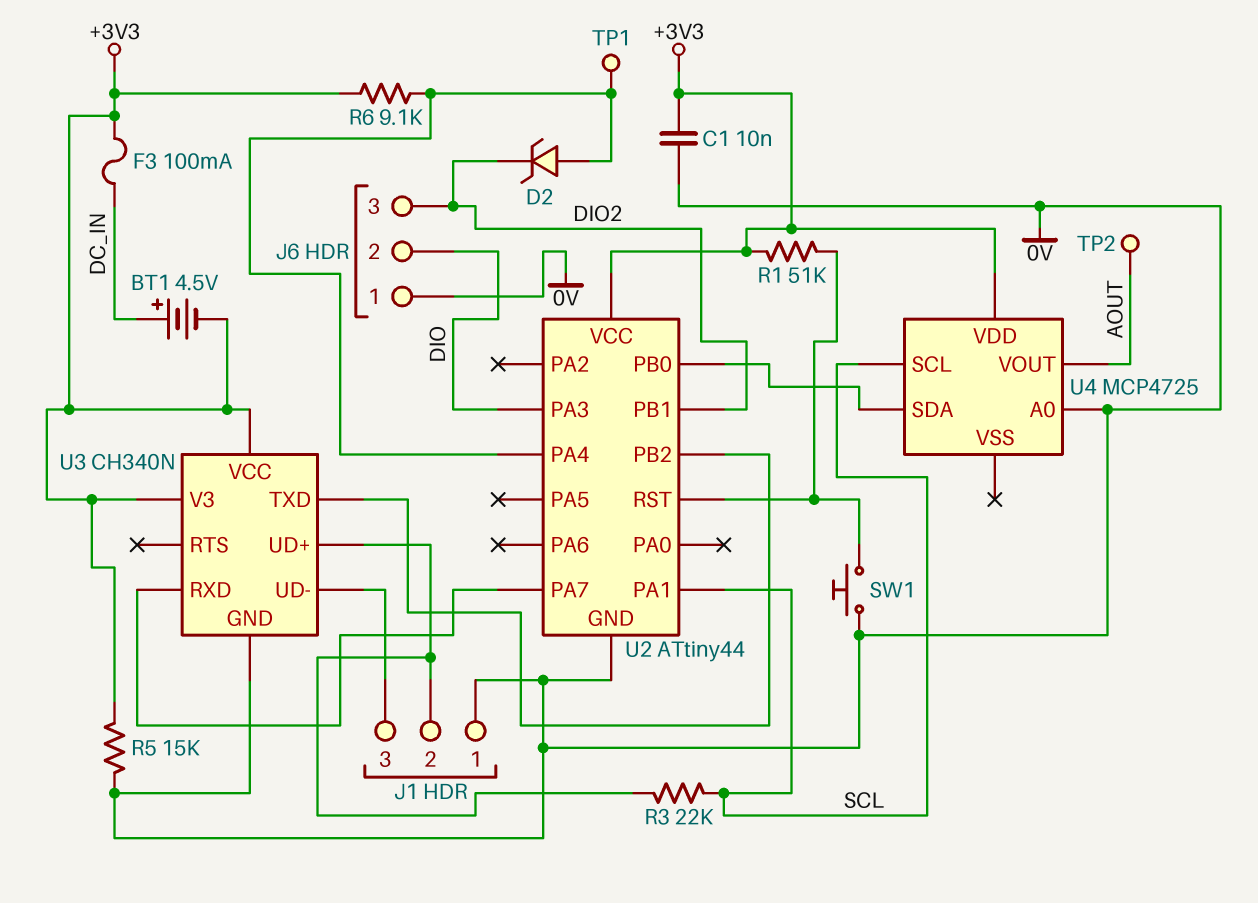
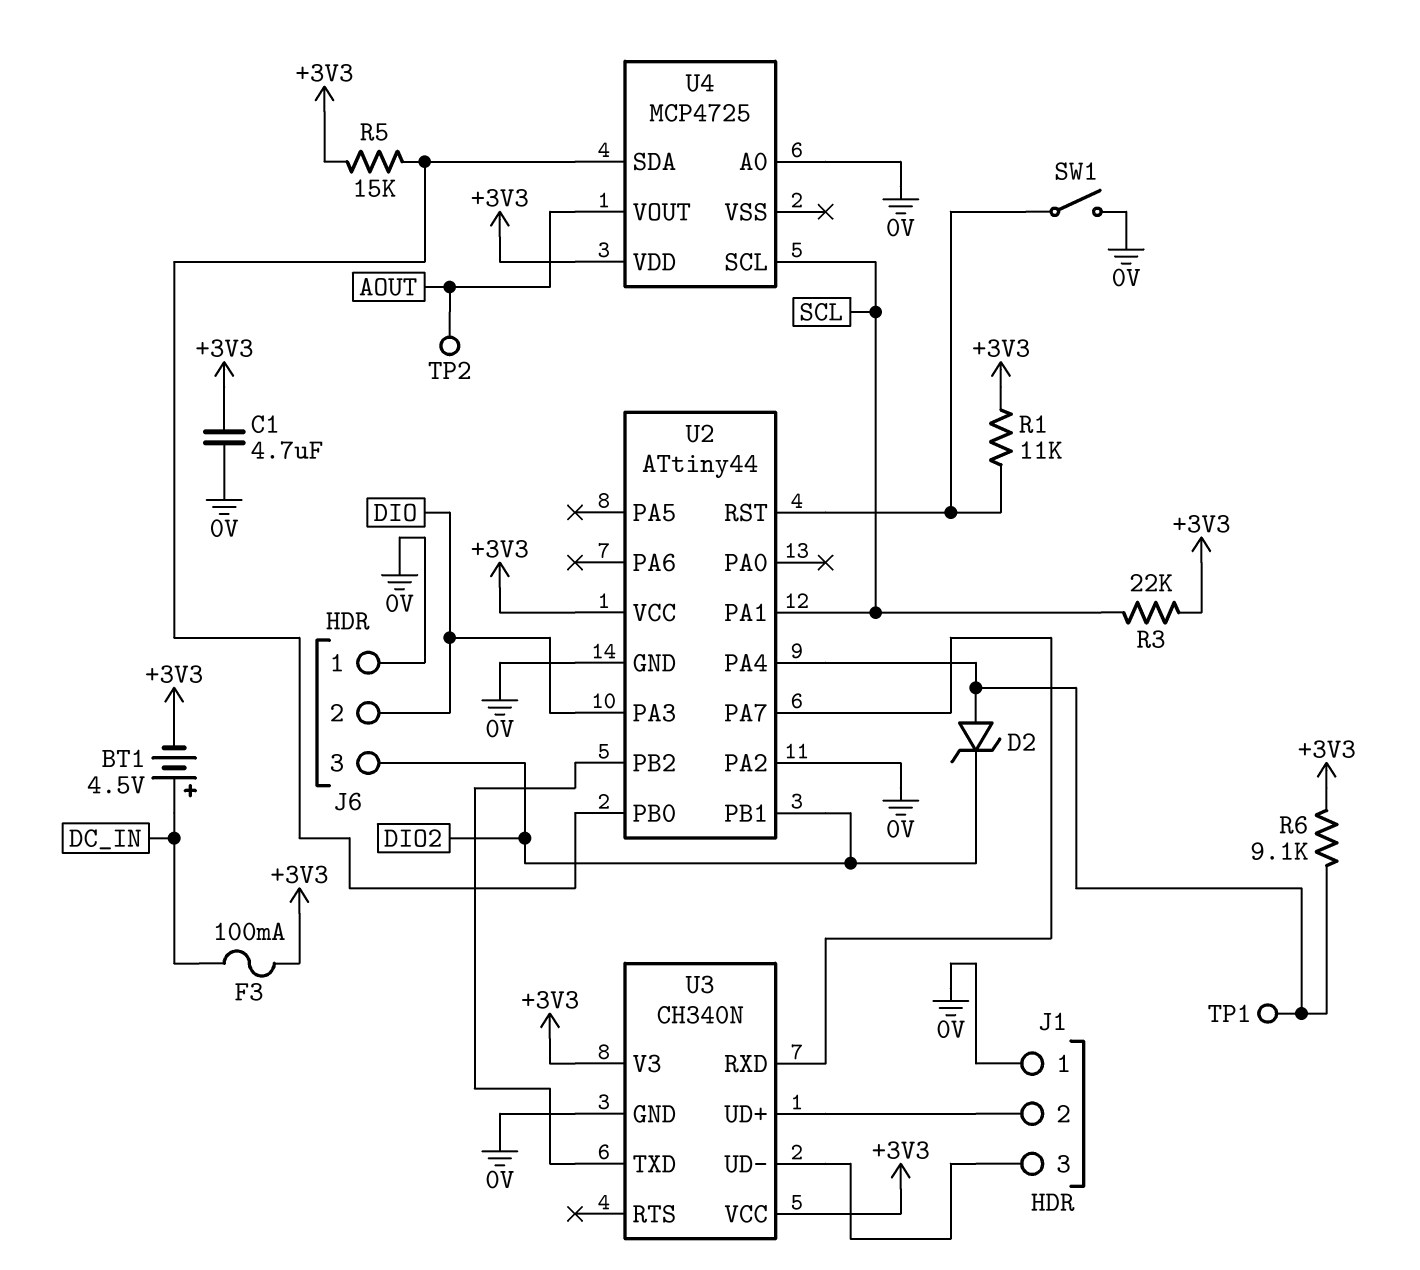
C1: 10nF (+3V3, 0V) -> 4.7uF (+3V3, 0V)
R1: 51k (+3V3, U2/RST) -> 11k (+3V3, U2/RST)
R3: 22k (J1/2, SCL) -> 22k (+3V3, SCL)
R5: 15k (+3V3, 0V) -> 15k (+3V3, U2/PB0)
SW1: button (0V, U2/RST) -> switch (0V, U2/RST)
U2 pin PA2: none -> 0V

